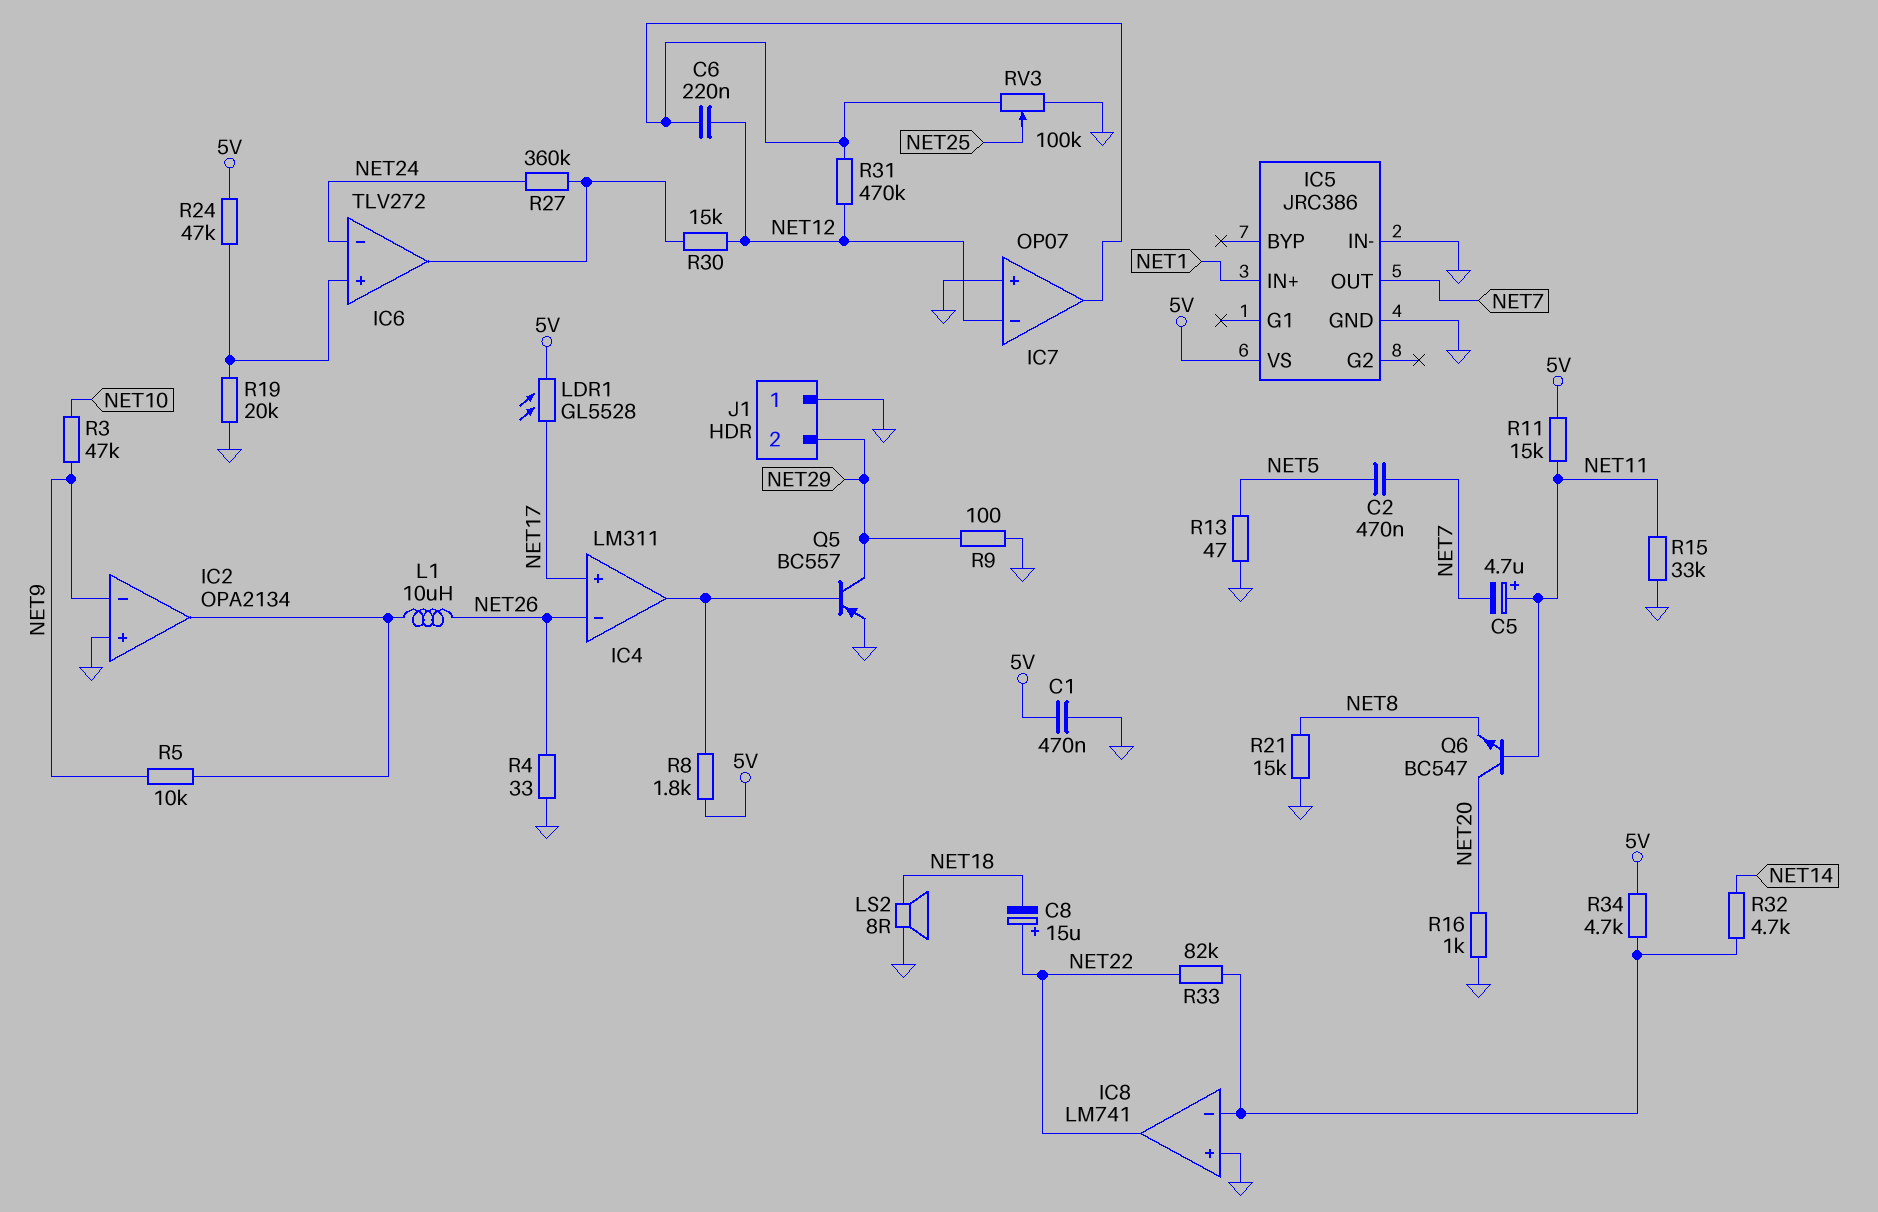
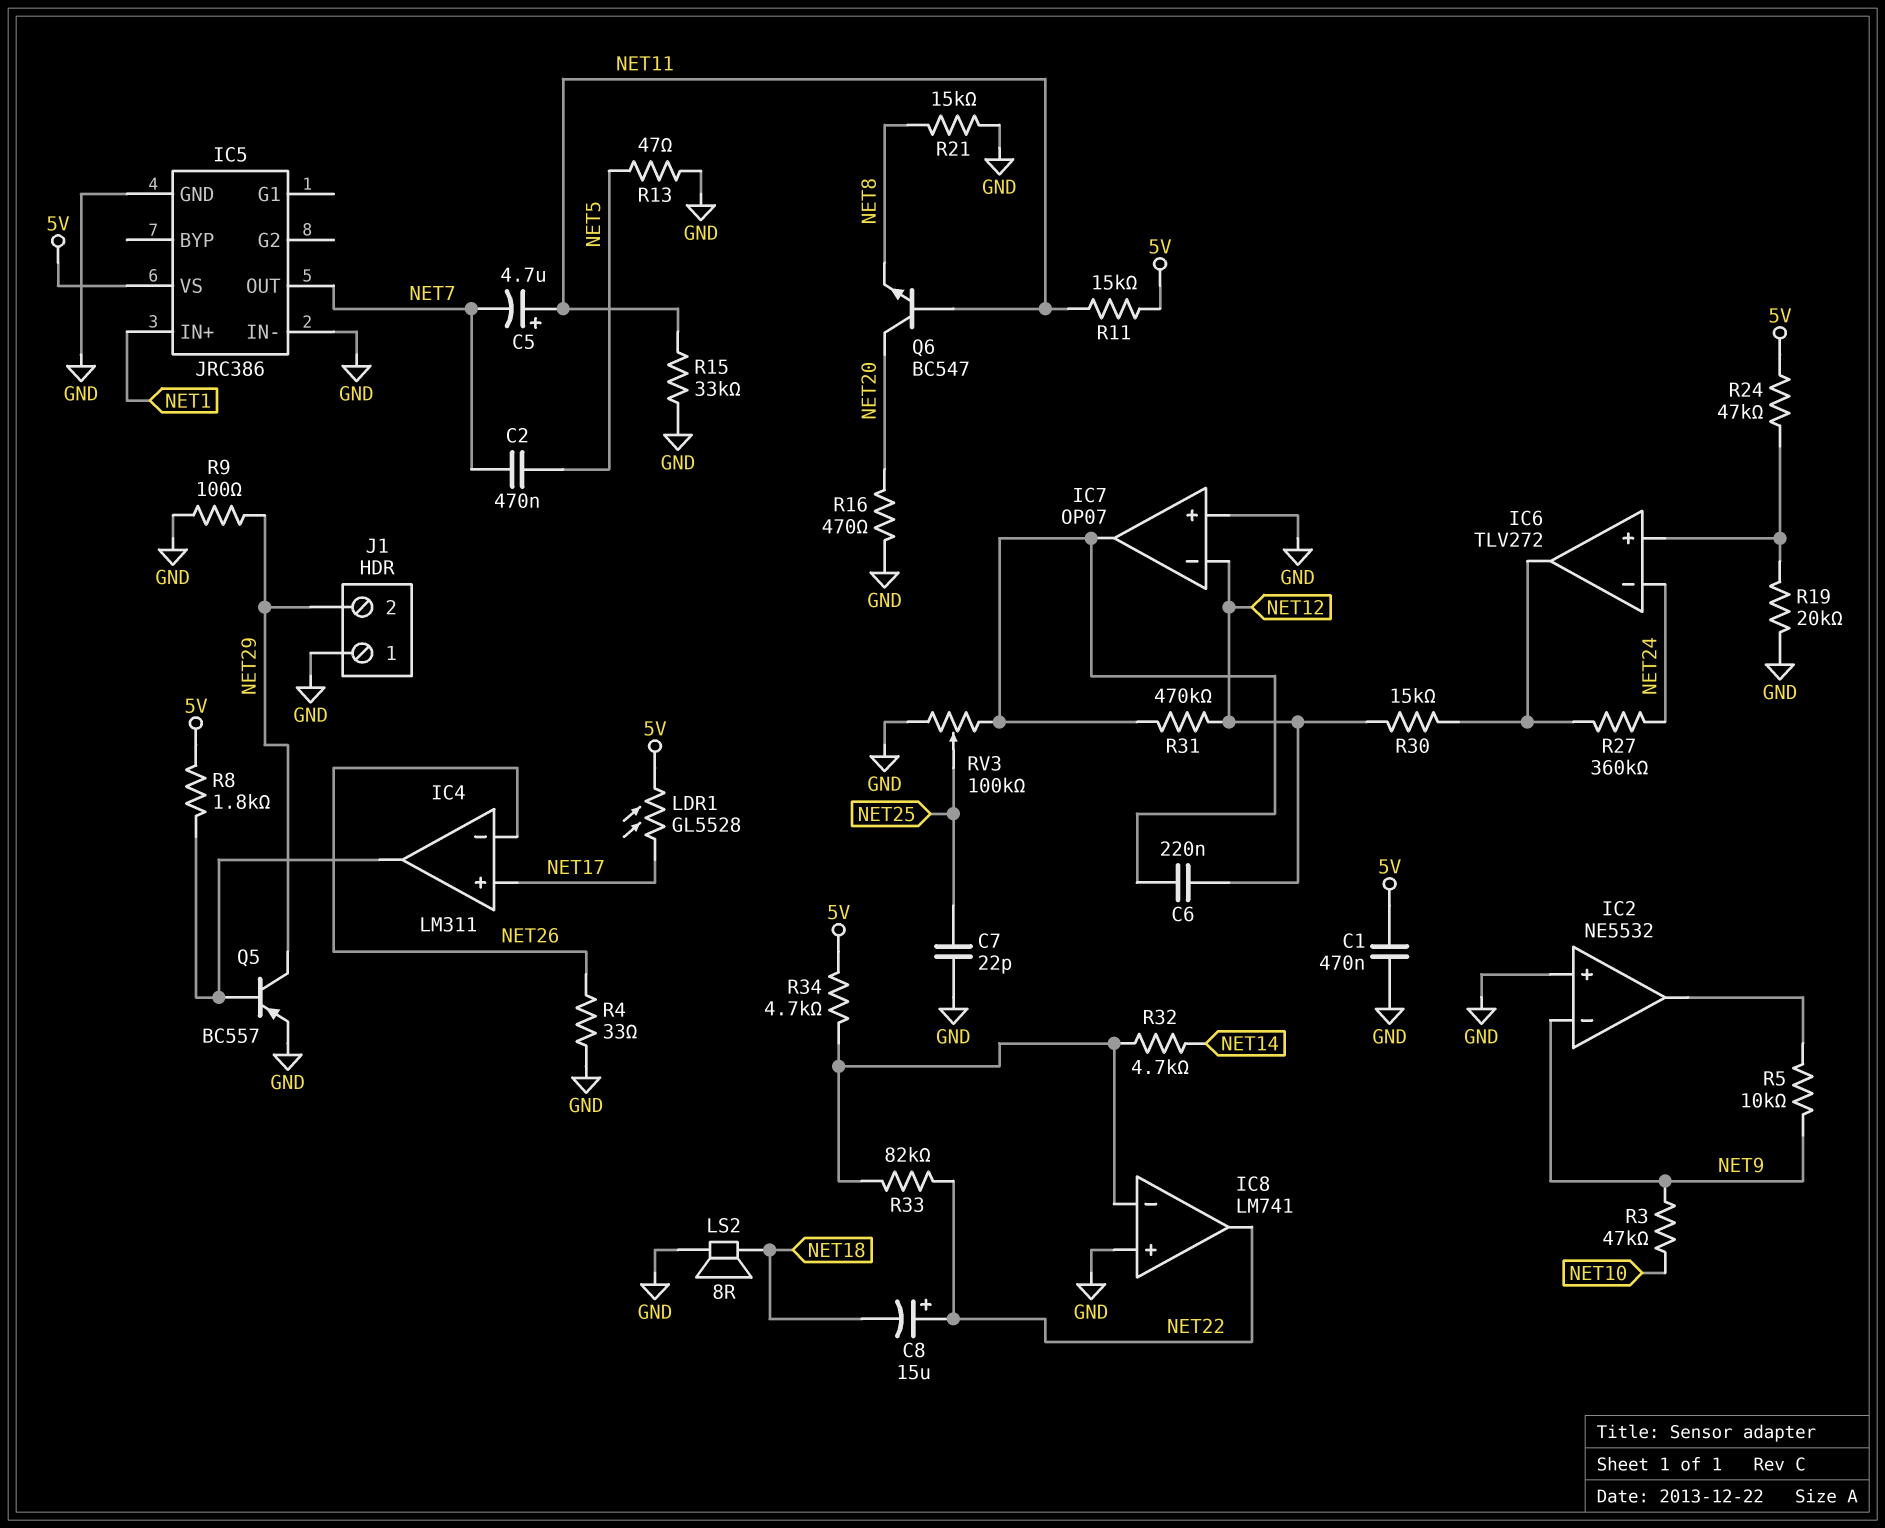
C7: none -> 22pF (GND, NET25)
IC2: OPA2134 -> NE5532
L1: 10uH (IC2/out, NET26) -> none
R16: 1k (GND, NET20) -> 470 (GND, NET20)

